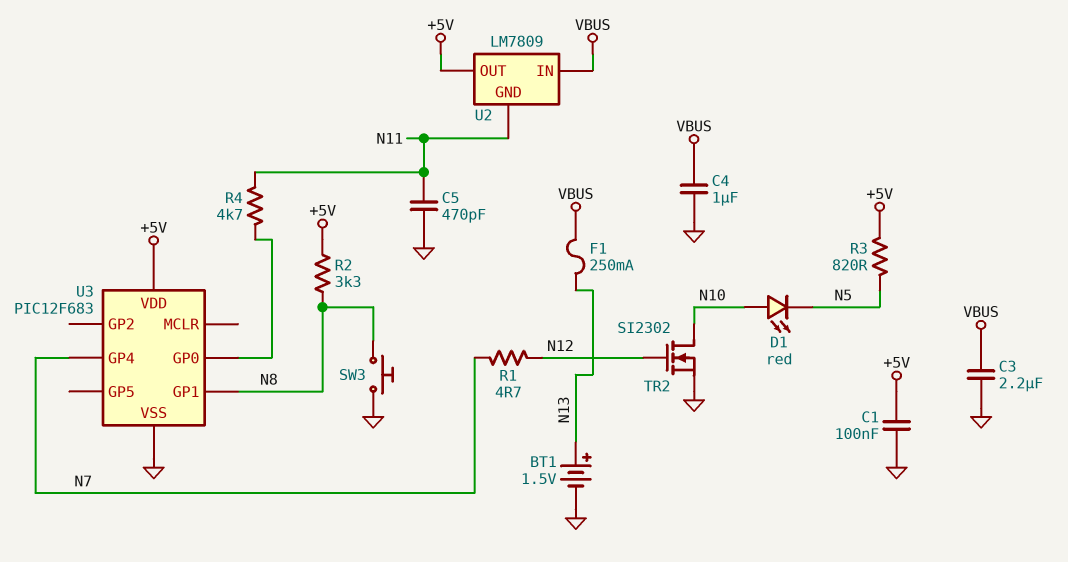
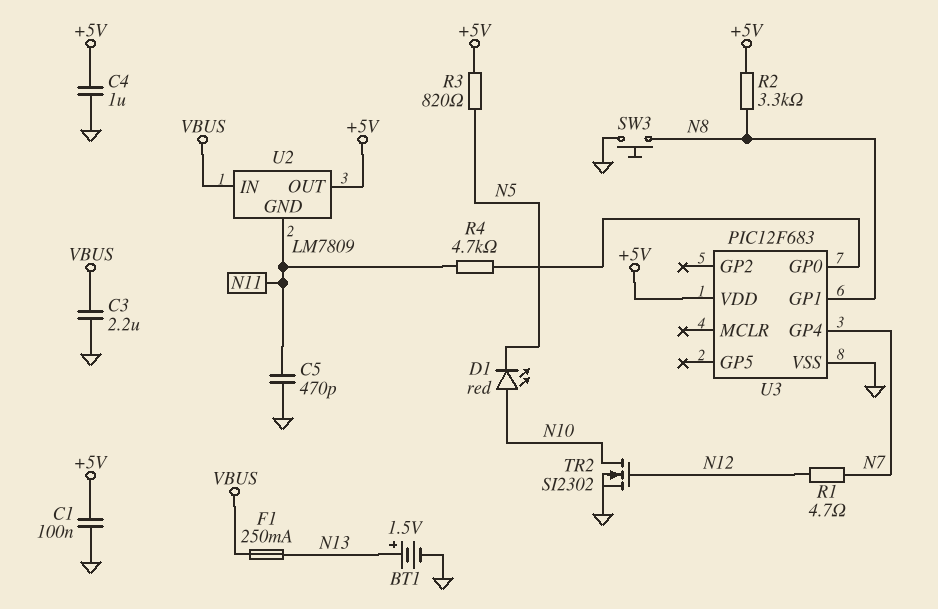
C4: 1uF (GND, VBUS) -> 1uF (+5V, GND)

